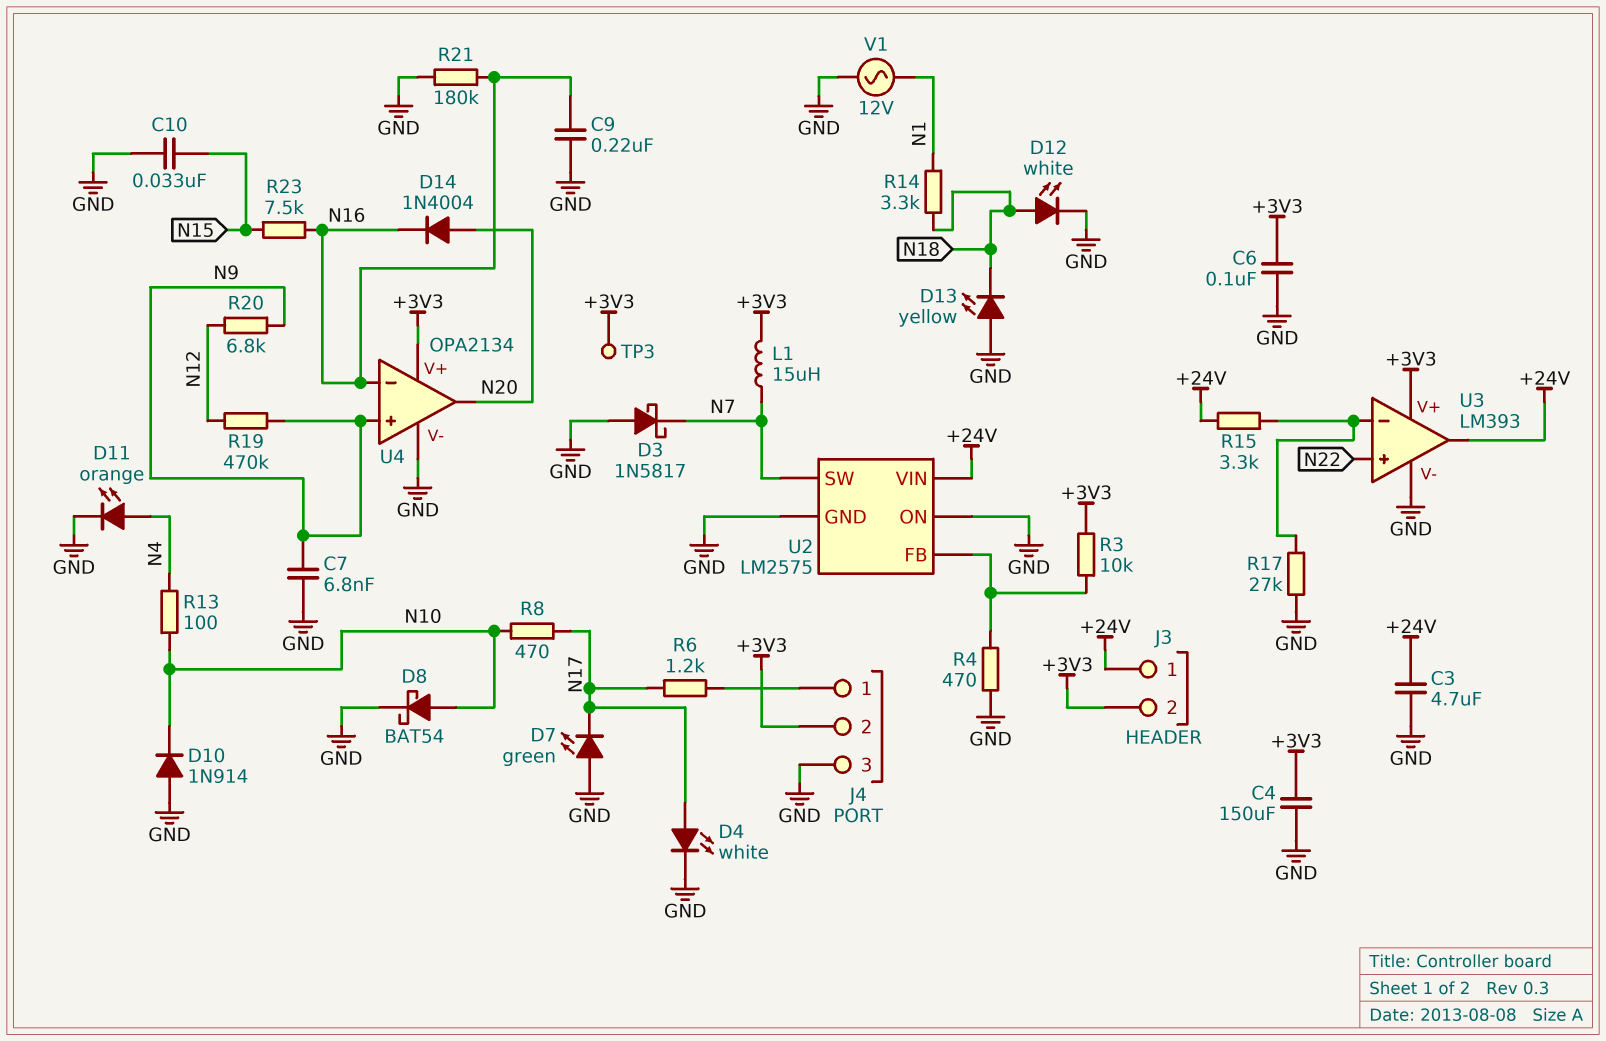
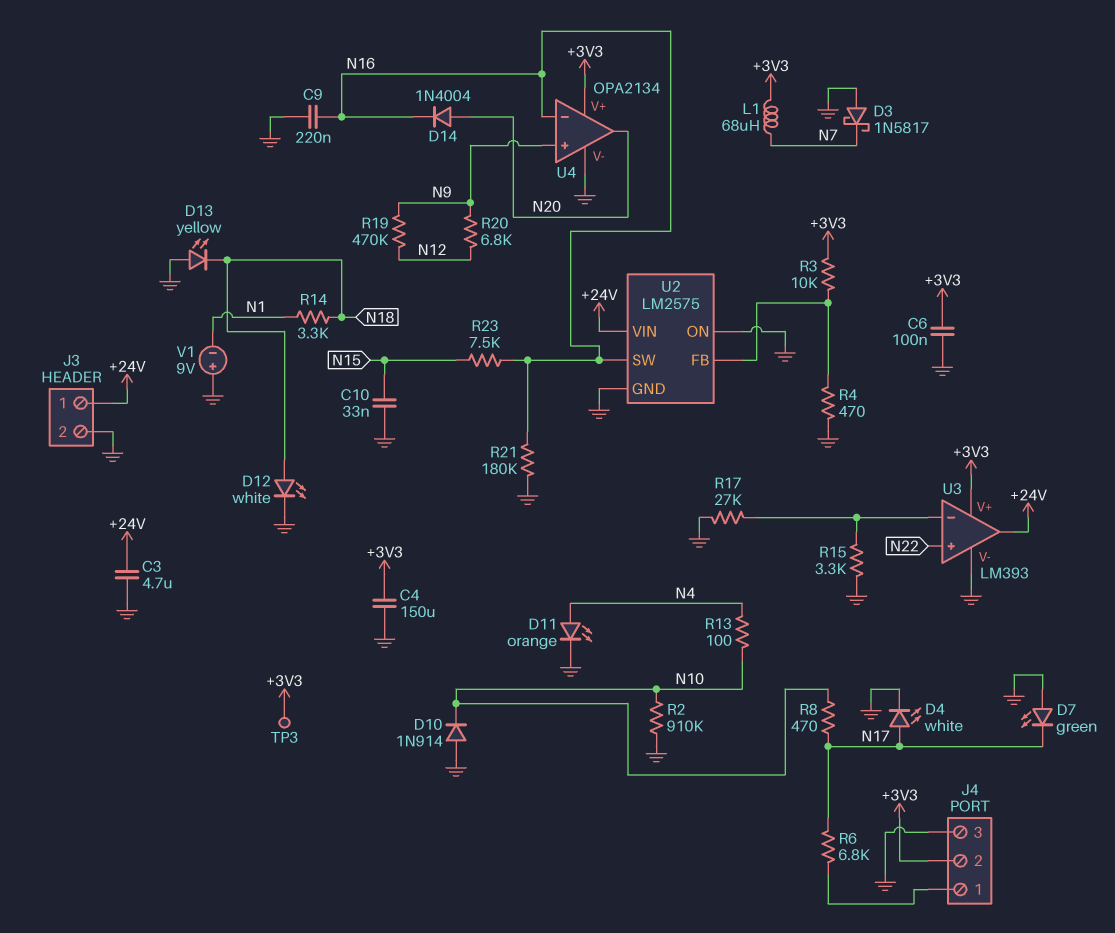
C7: 6.8nF (GND, N9) -> none
D8: schottky BAT54 (A N10, K GND) -> none
J3 pin 2: +3V3 -> GND
L1: 15uH (+3V3, N7) -> 68uH (+3V3, N7)
R2: none -> 910k (GND, N10)
R6: 1.2k (J4/1, N17) -> 6.8k (J4/1, N17)
R15: 3.3k (+24V, U3/in-) -> 3.3k (GND, U3/in-)
U2 pin SW: N7 -> N16
V1: AC 12V (GND, N1) -> 9V (plus GND, minus N1)

